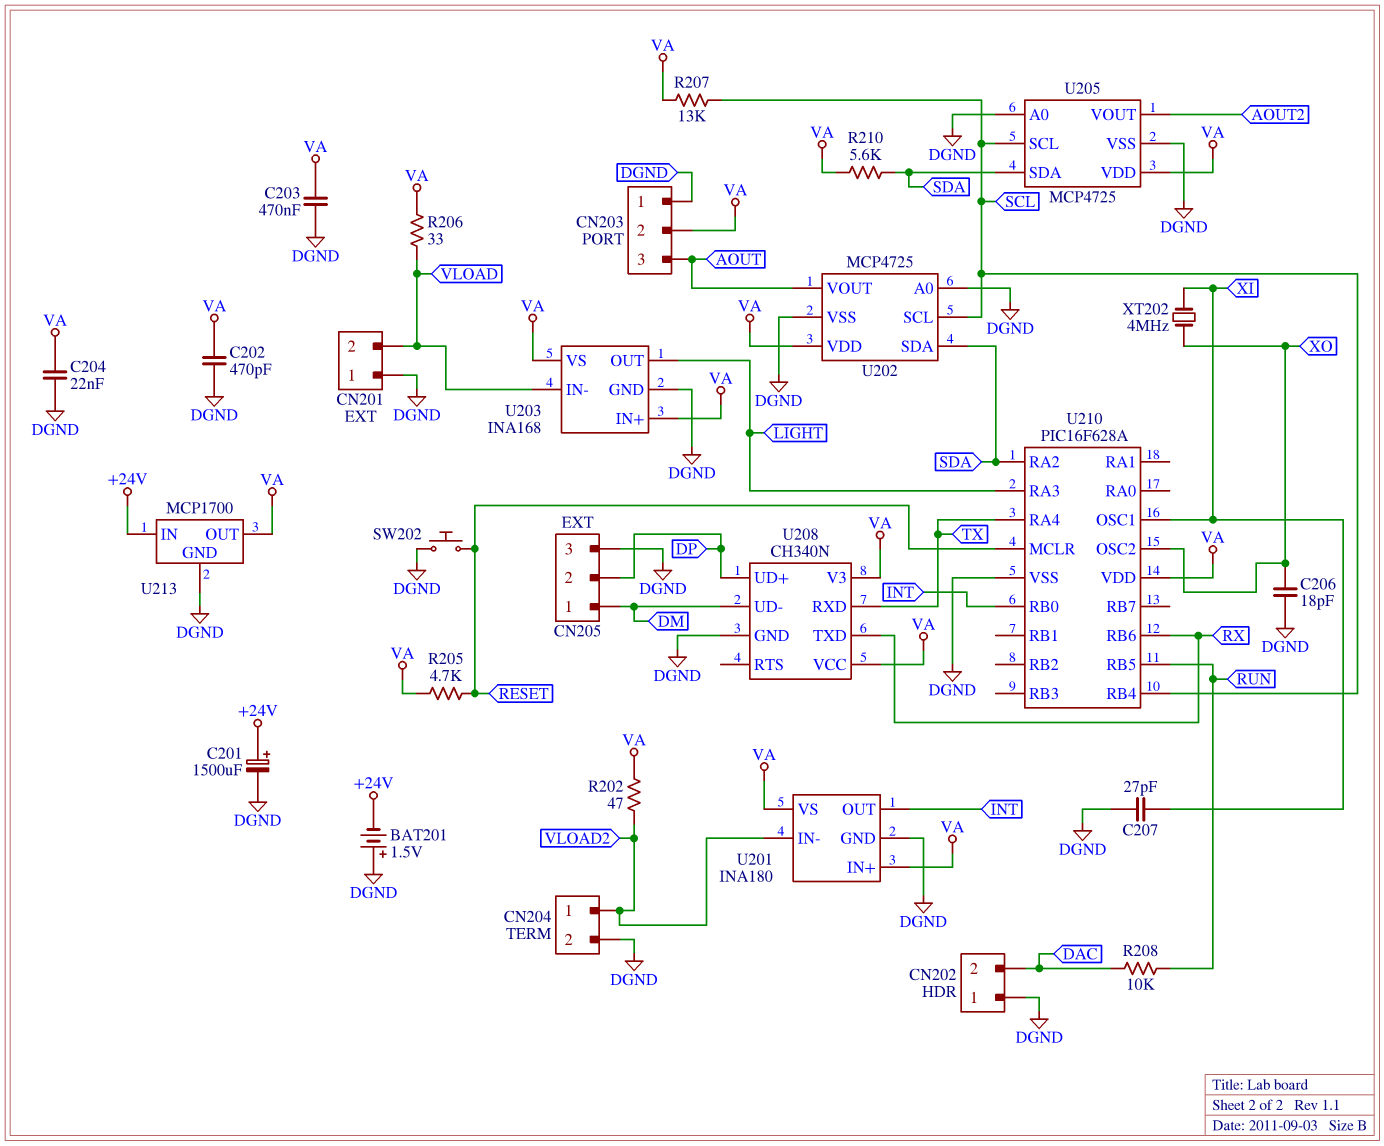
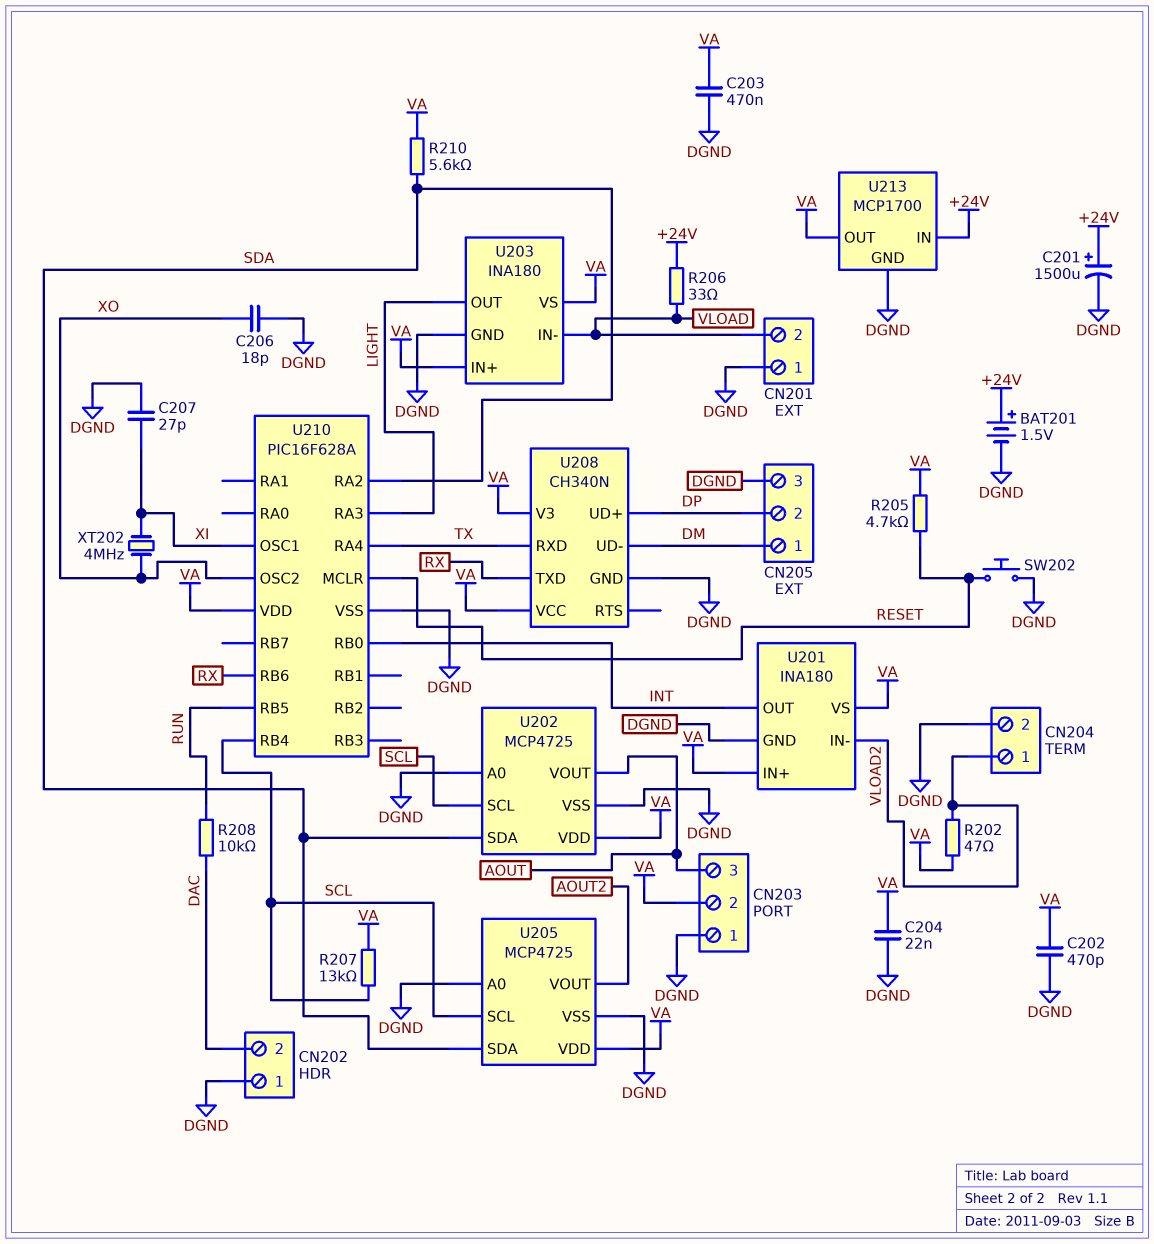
BAT201: 1.5V (plus DGND, minus +24V) -> 1.5V (plus +24V, minus DGND)
R206: 33 (VA, VLOAD) -> 33 (+24V, VLOAD)
U203: INA168 -> INA180

